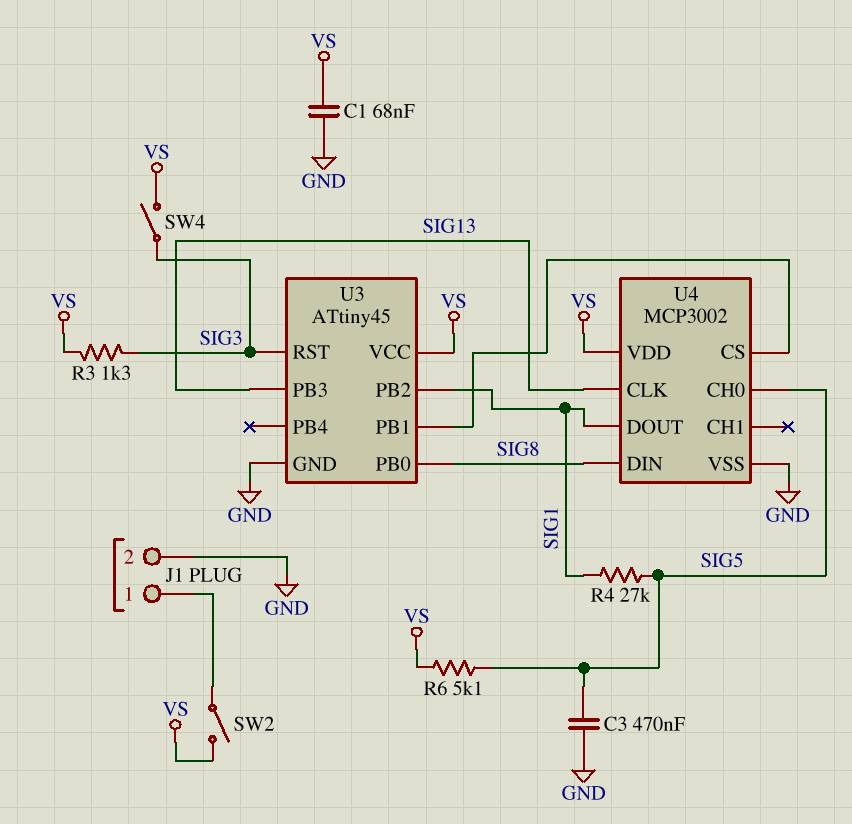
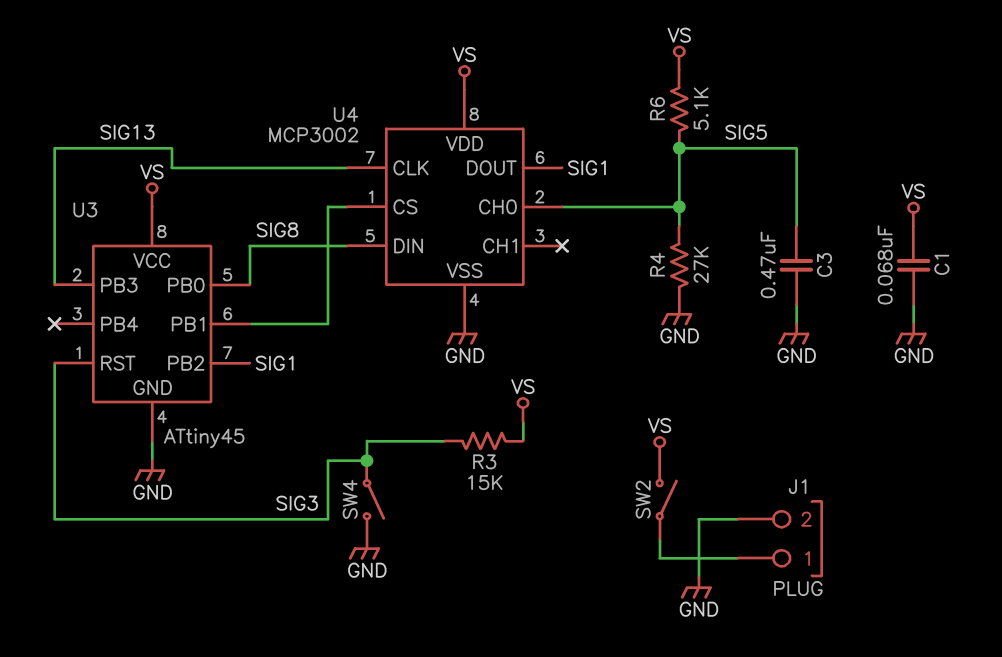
R3: 1.3k (SIG3, VS) -> 15k (SIG3, VS)
R4: 27k (SIG1, SIG5) -> 27k (GND, SIG5)
SW4: switch (SIG3, VS) -> switch (GND, SIG3)

